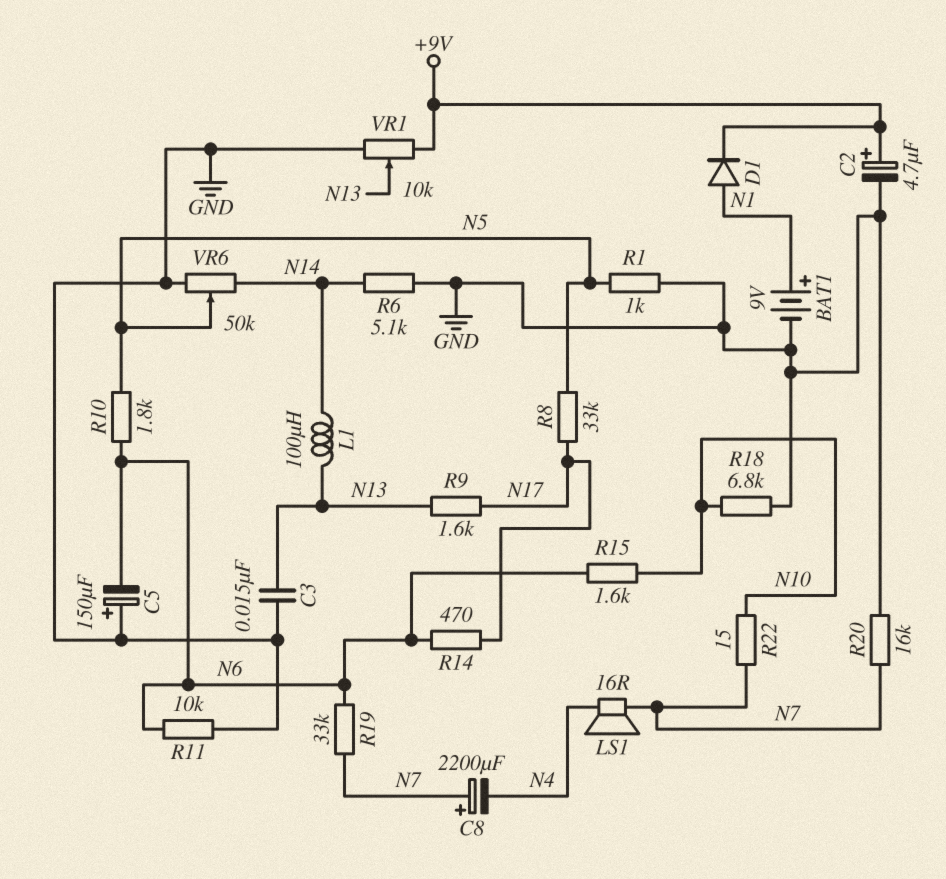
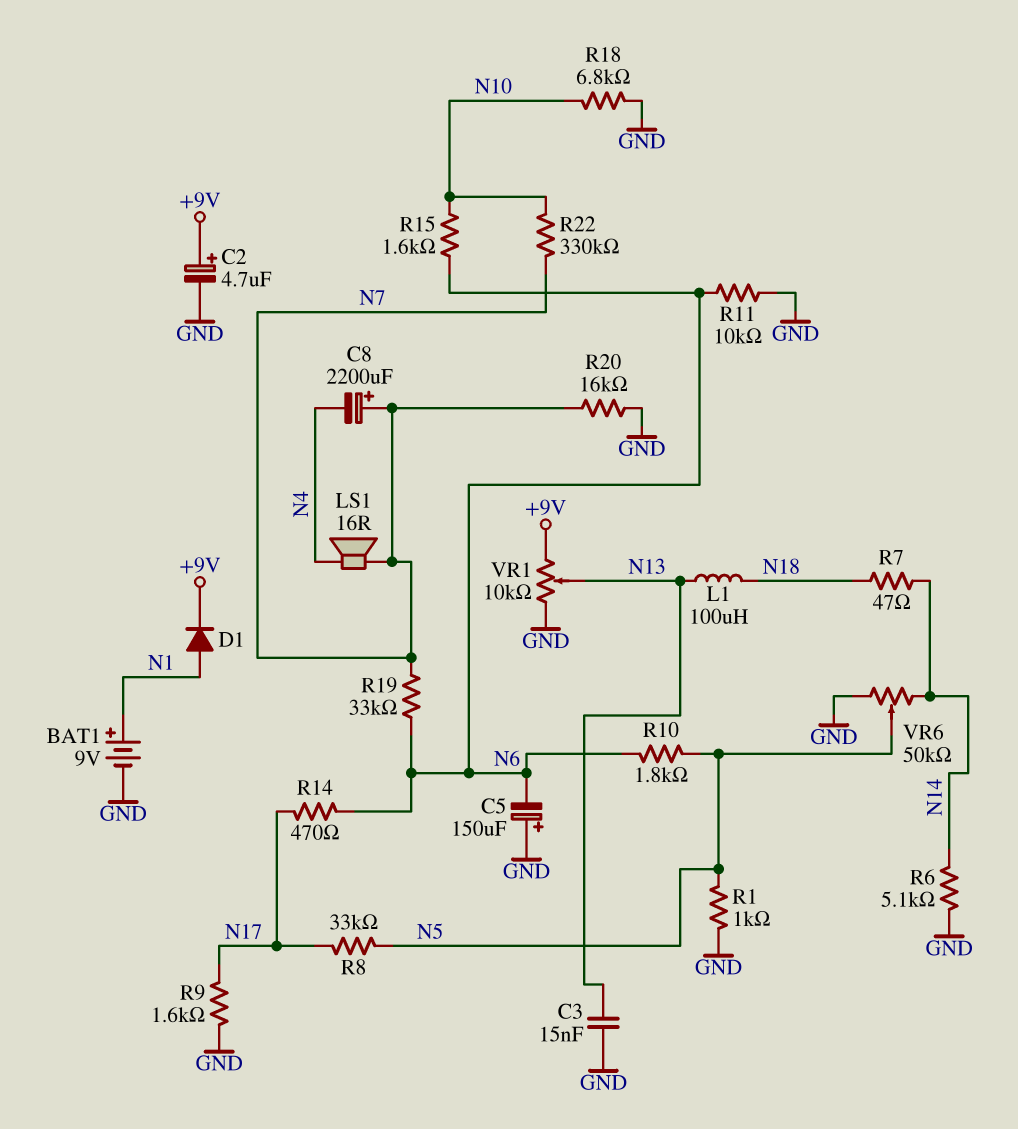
L1: 100uH (N13, N14) -> 100uH (N13, N18)
R7: none -> 47 (N14, N18)
R9: 1.6k (N13, N17) -> 1.6k (GND, N17)
R22: 15 (N7, N10) -> 330k (N7, N10)

